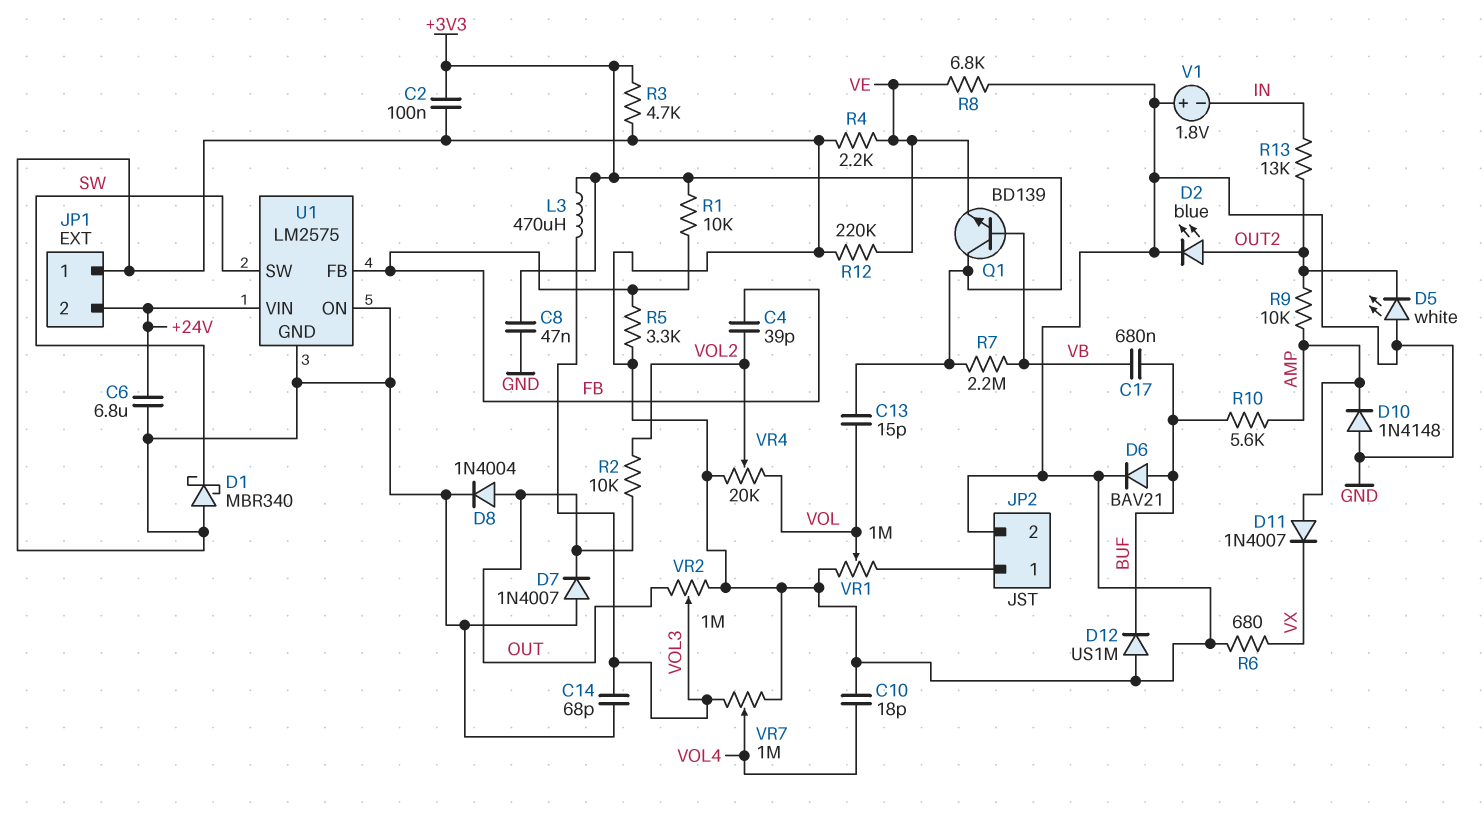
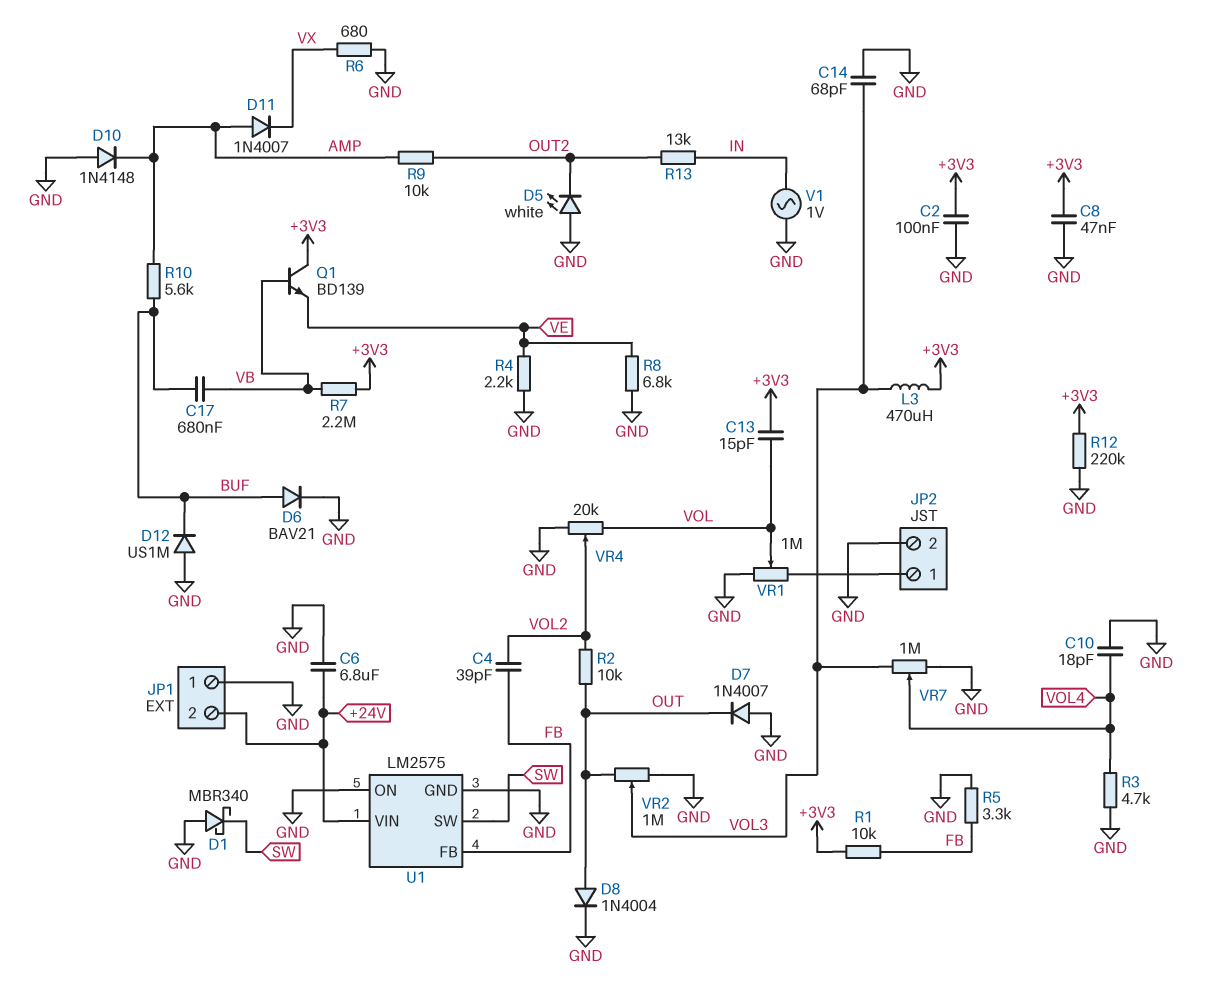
D2: LED blue (A OUT2, K GND) -> none
R3: 4.7k (+3V3, GND) -> 4.7k (GND, VOL4)
R12: 220k (GND, VE) -> 220k (+3V3, GND)
V1: 1.8V (plus GND, minus IN) -> AC 1V (GND, IN)

